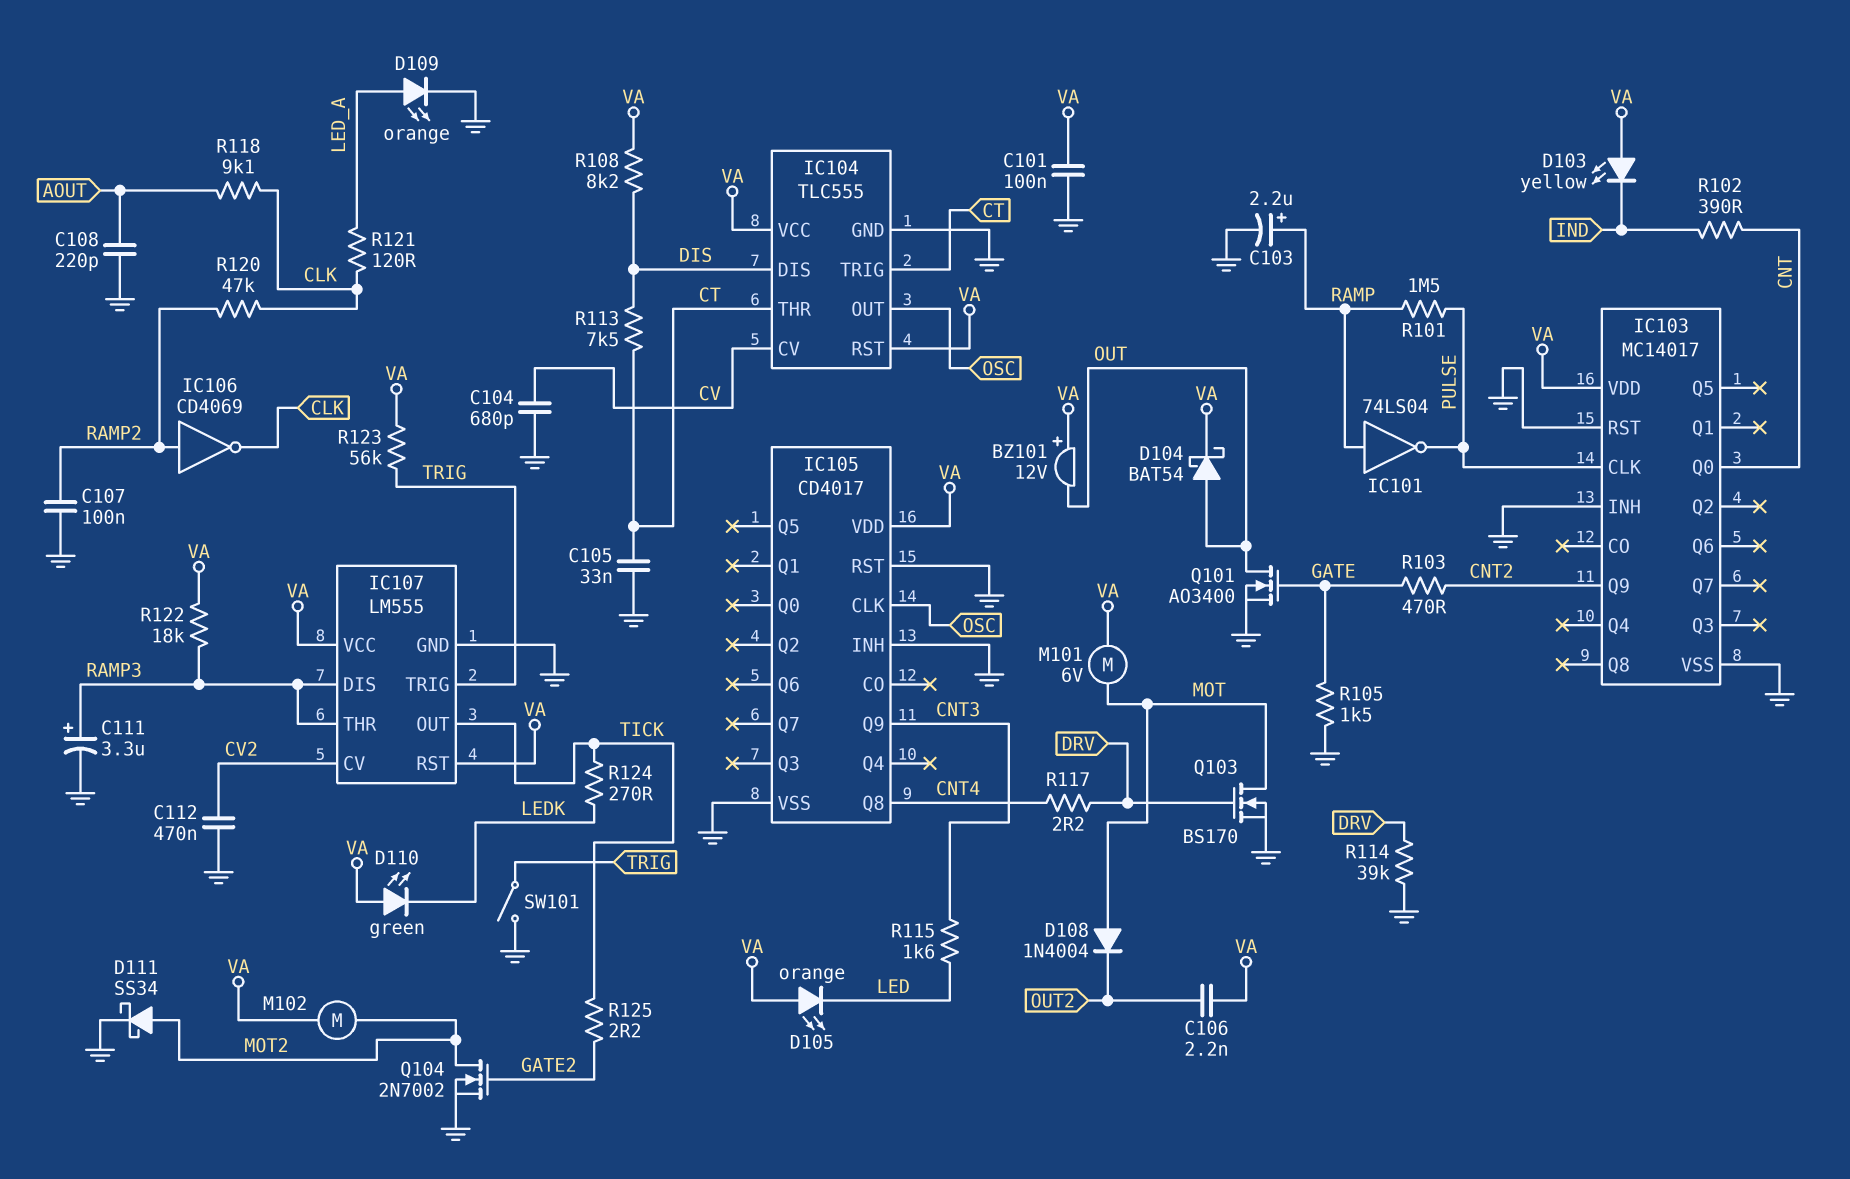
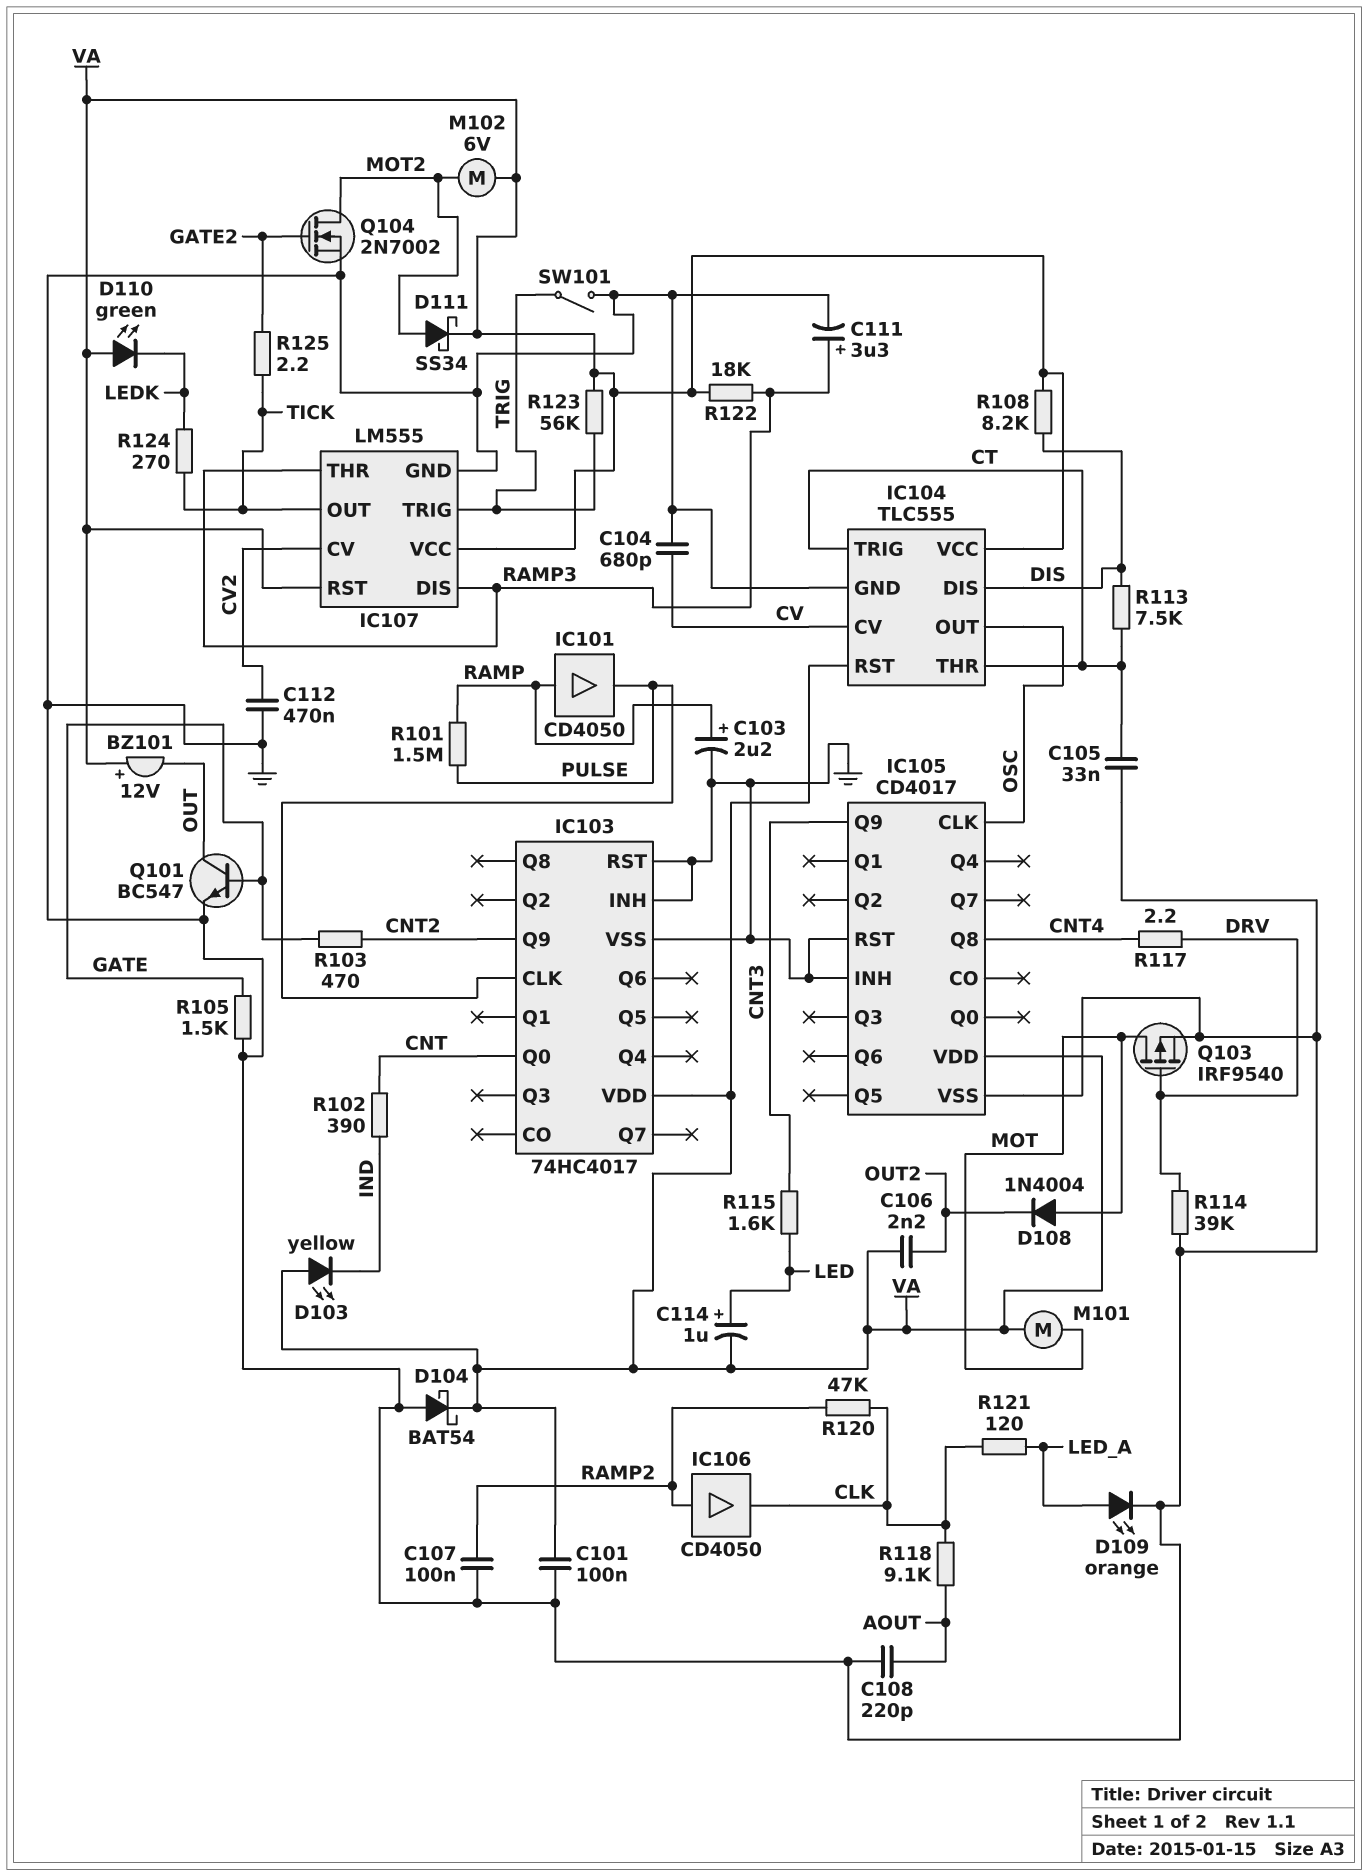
C114: none -> 1uF (plus LED, minus VA)
D104: schottky BAT54 (A OUT, K VA) -> schottky BAT54 (A GND, K VA)
D105: LED orange (A VA, K LED) -> none
D111: schottky SS34 (A MOT2, K GND) -> schottky SS34 (A MOT2, K VA)
IC101: NOT 74LS04 (in RAMP, out PULSE) -> buffer CD4050 (in RAMP, out PULSE)
IC103: MC14017 -> 74HC4017
IC106: NOT CD4069 (in RAMP2, out CLK) -> buffer CD4050 (in RAMP2, out CLK)
M101: motor 6V (MOT, VA) -> motor (MOT, VA)
M102: motor (MOT2, VA) -> motor 6V (MOT2, VA)
Q101: NMOS AO3400 (G GATE, D OUT, S GND) -> NPN BC547 (B GATE, C OUT, E GND)
Q103: NMOS BS170 (G DRV, D MOT, S GND) -> PMOS IRF9540 (G DRV, D MOT, S GND)

